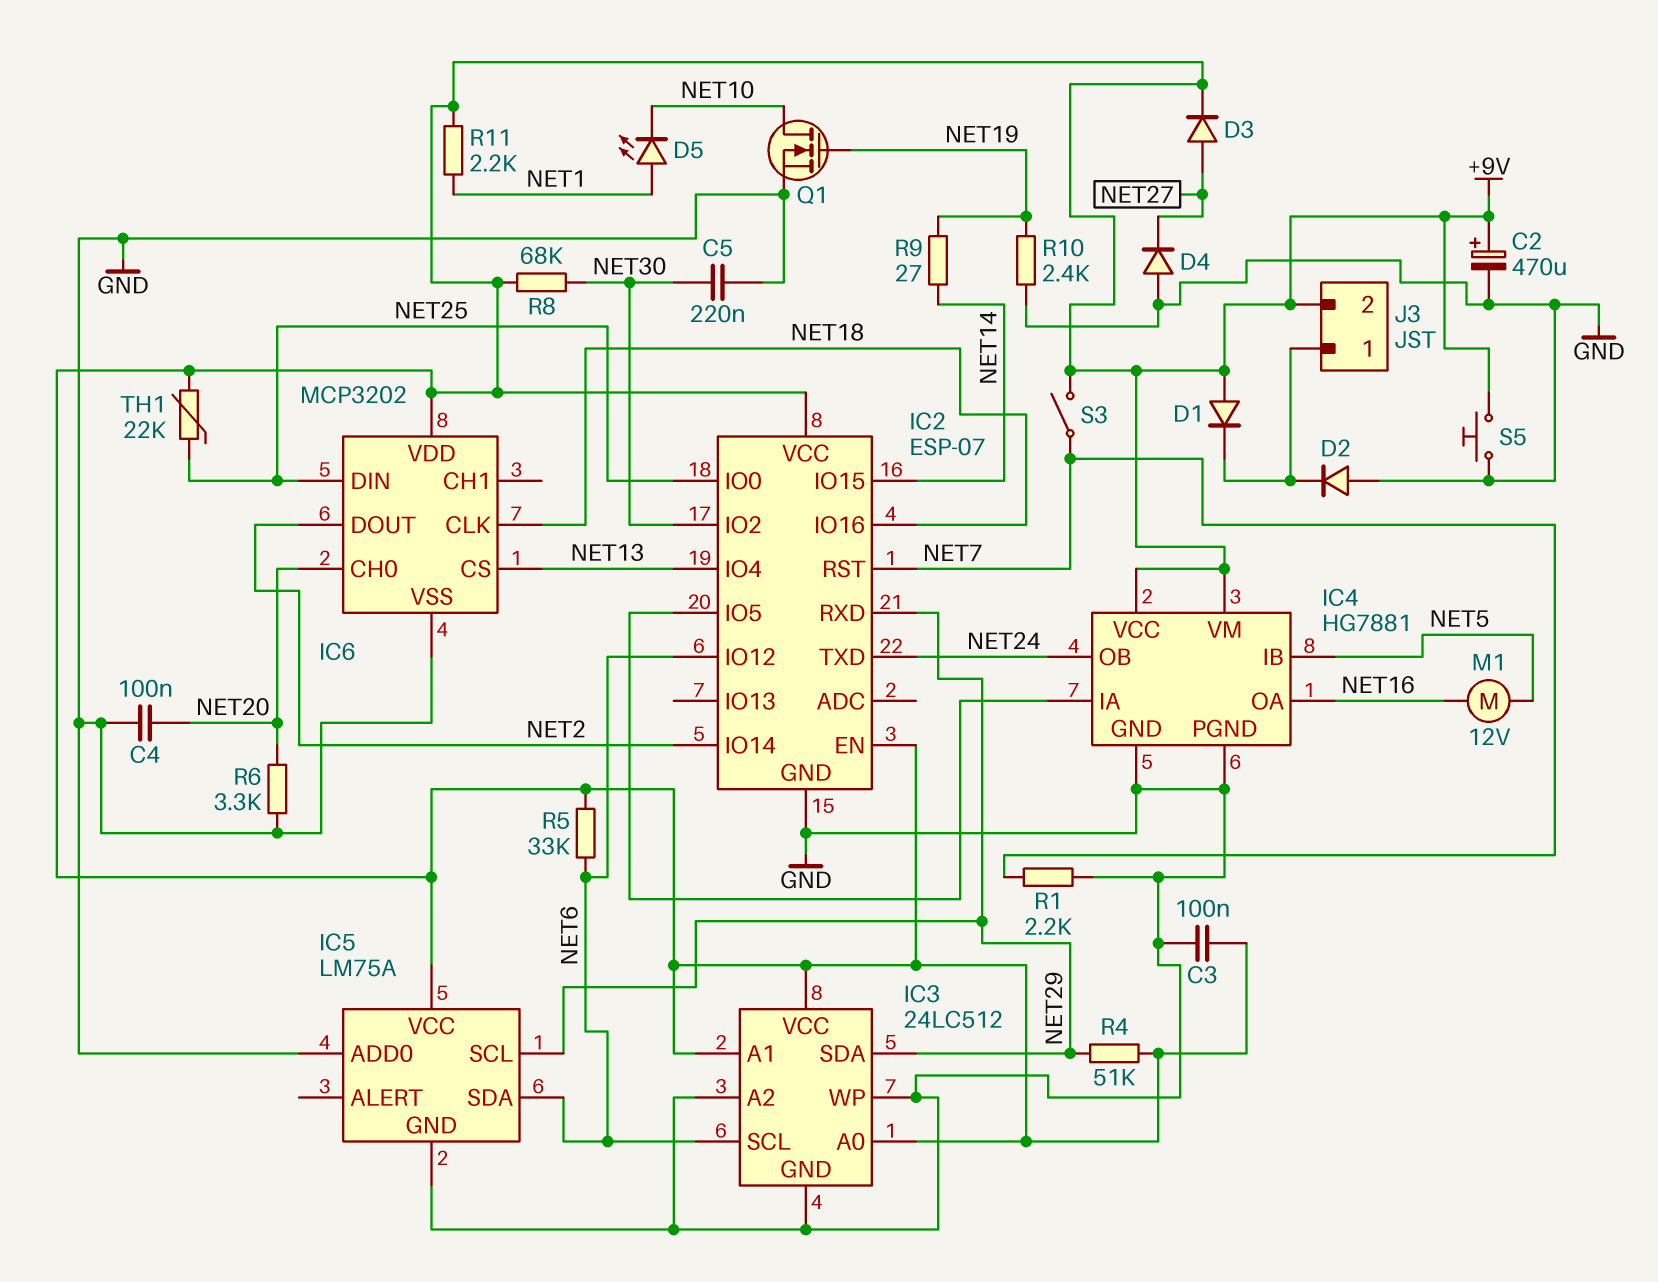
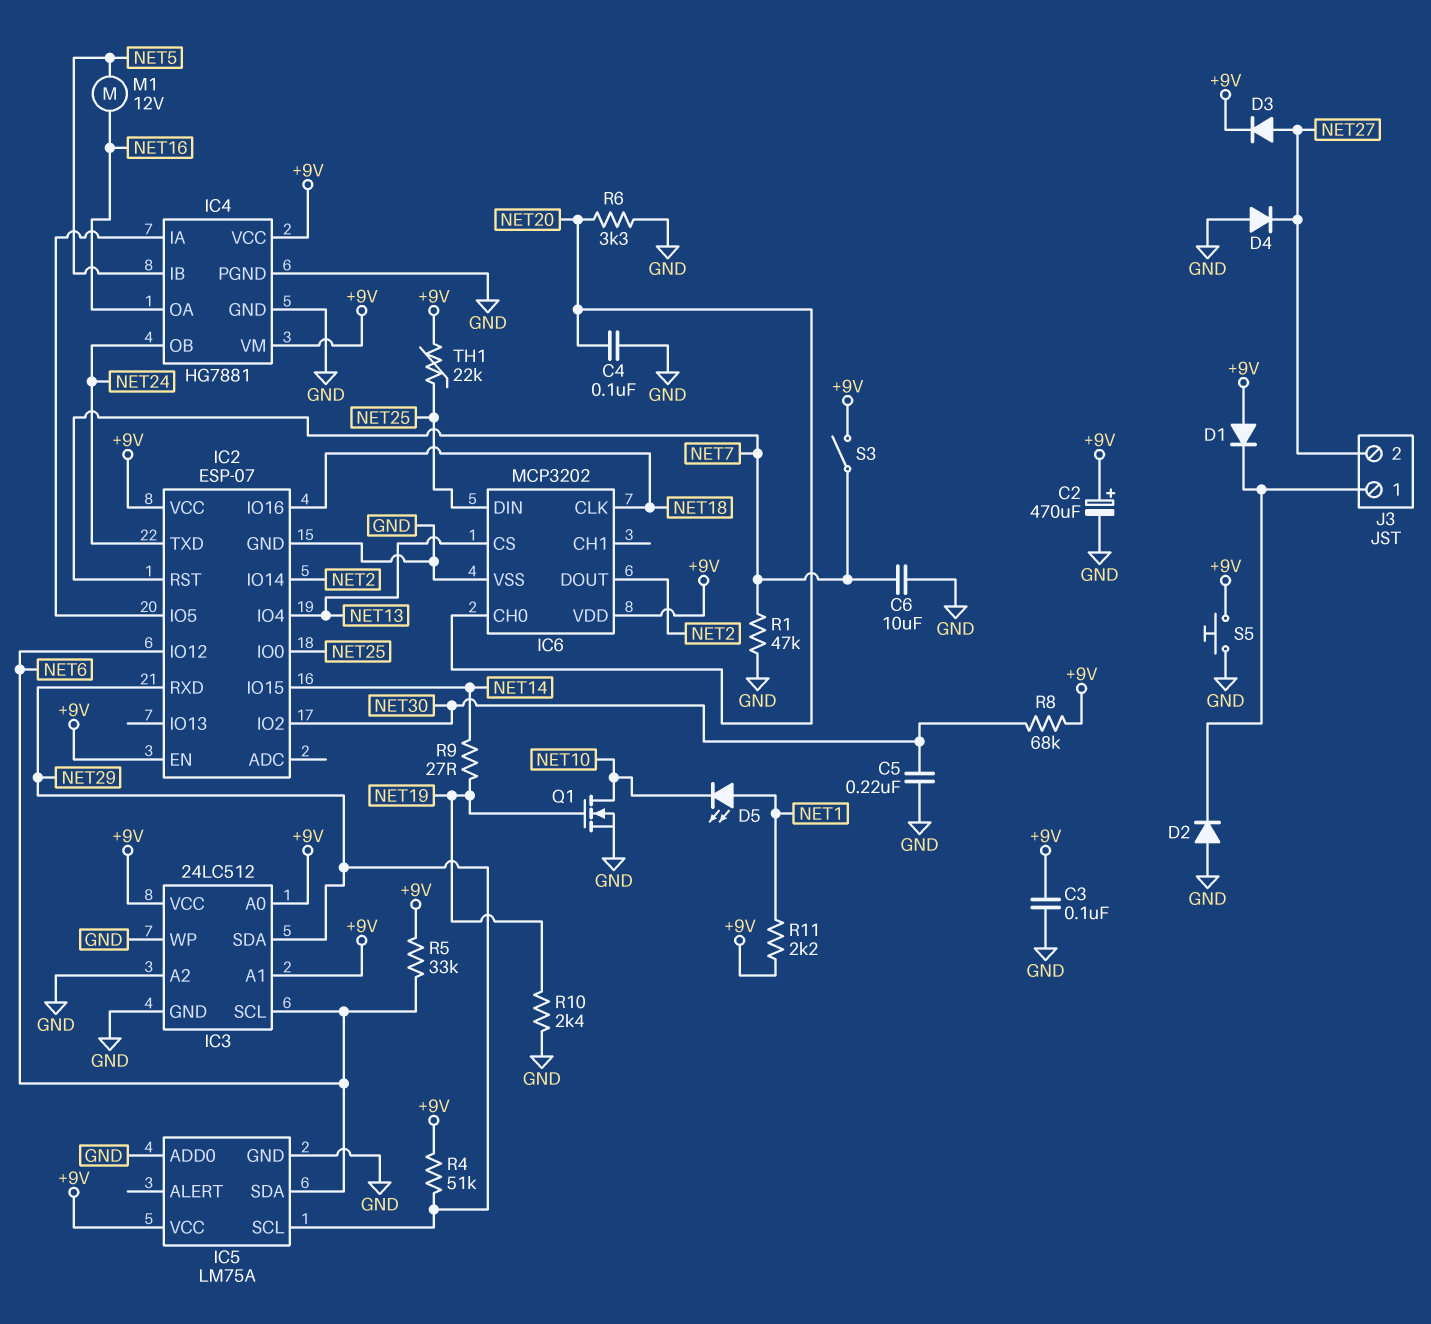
C6: none -> 10uF (GND, NET7)
J3 pin 2: +9V -> NET27
R1: 2.2k (GND, NET7) -> 47k (GND, NET7)

